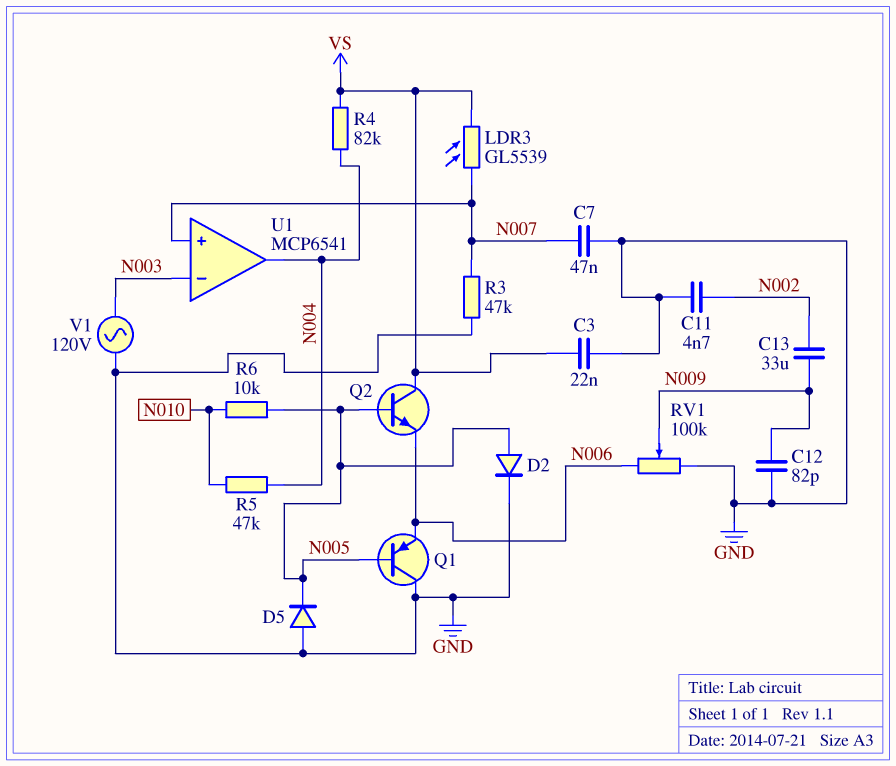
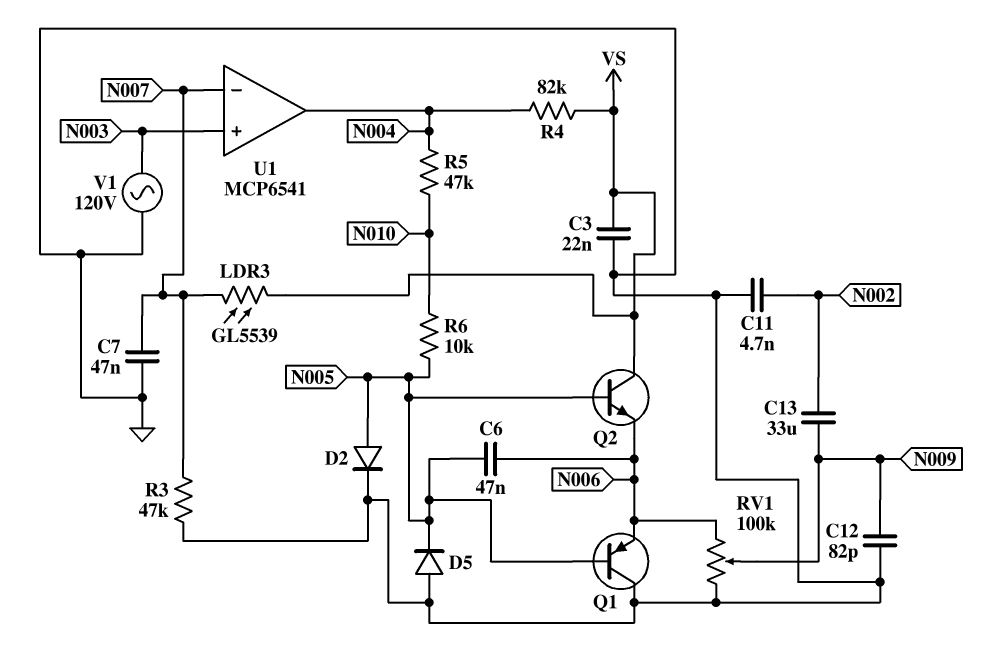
C6: none -> 47nF (N005, N006)
U1 pin in+: N007 -> N003
U1 pin in-: N003 -> N007

